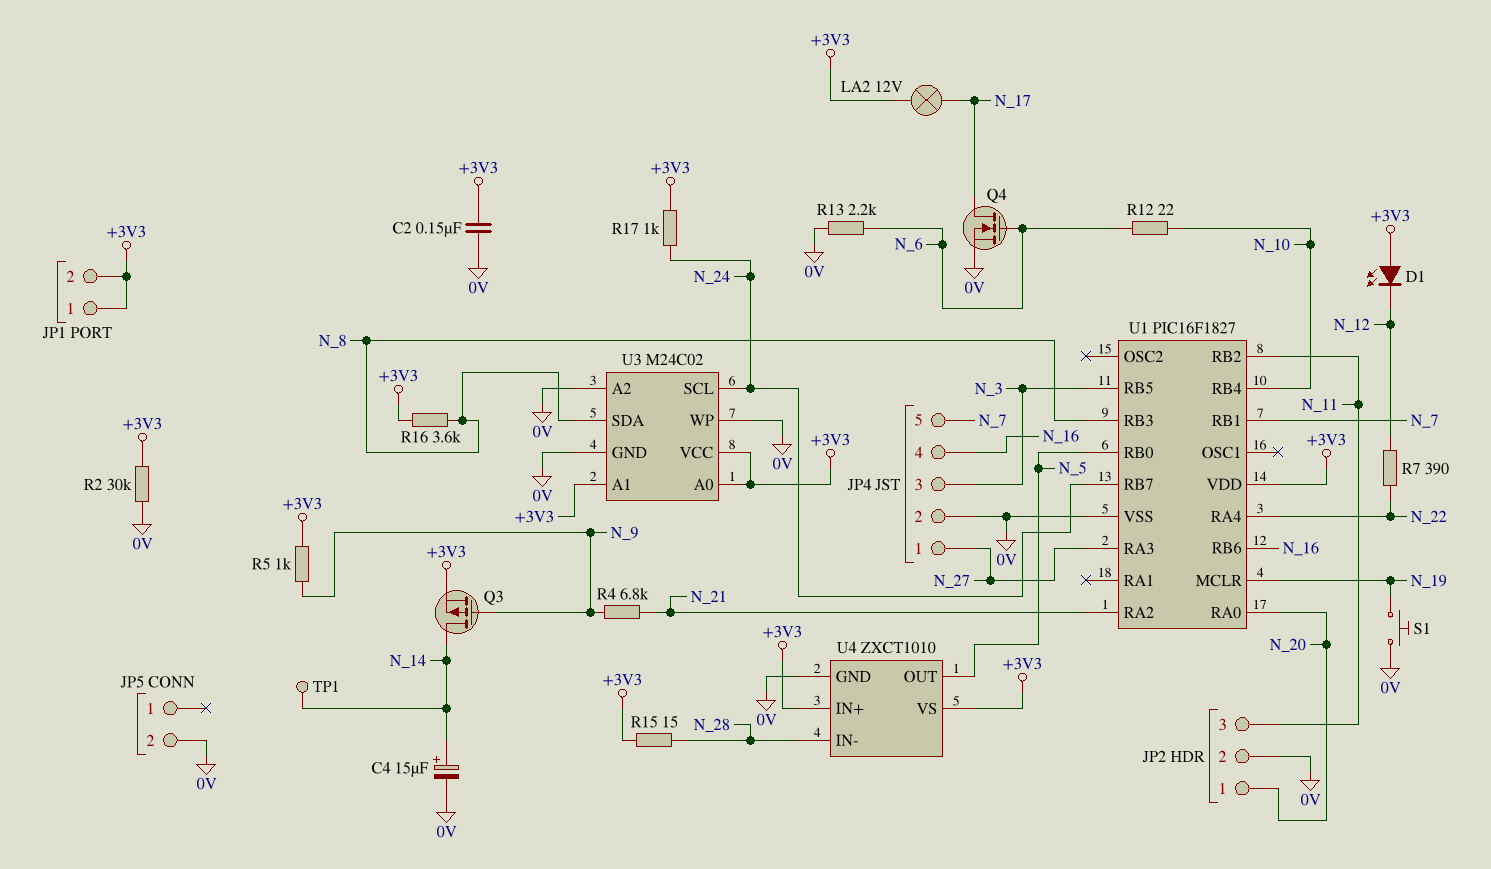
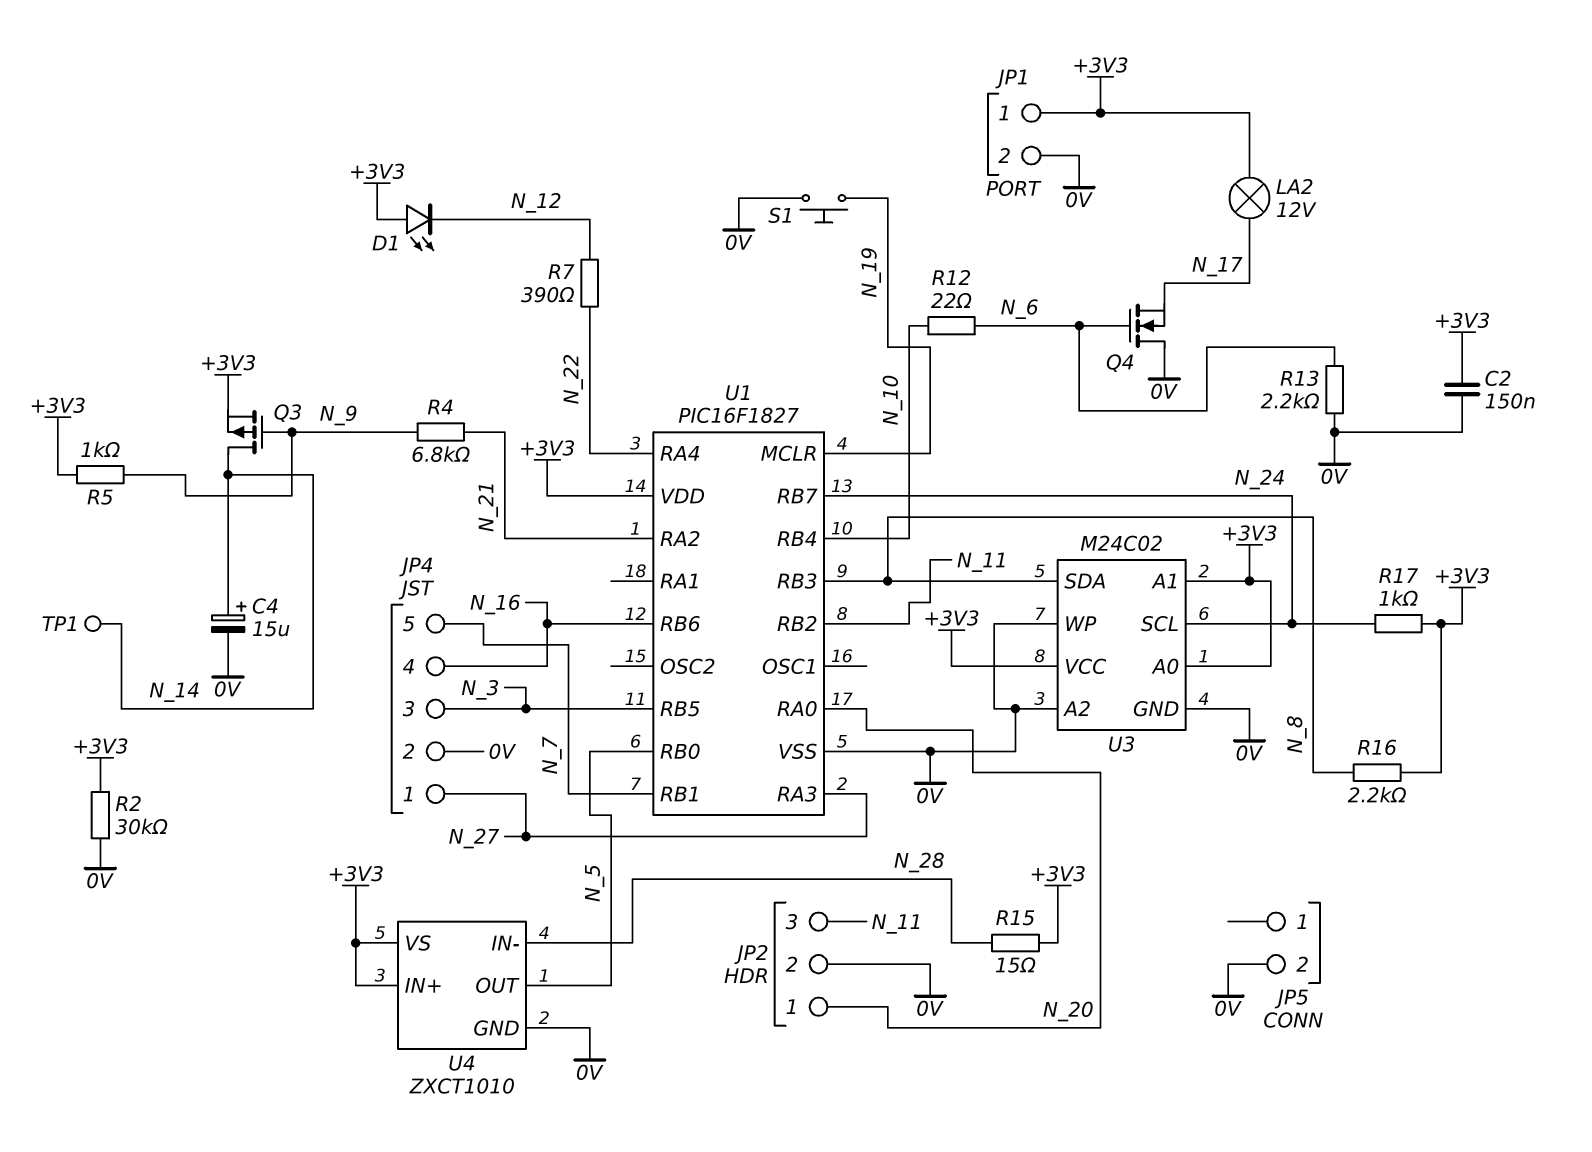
JP1 pin 2: +3V3 -> 0V
Q4: NMOS (G N_6, D N_17, S 0V) -> NMOS (G N_6, D 0V, S N_17)
R16: 3.6k (+3V3, N_8) -> 2.2k (+3V3, N_8)

